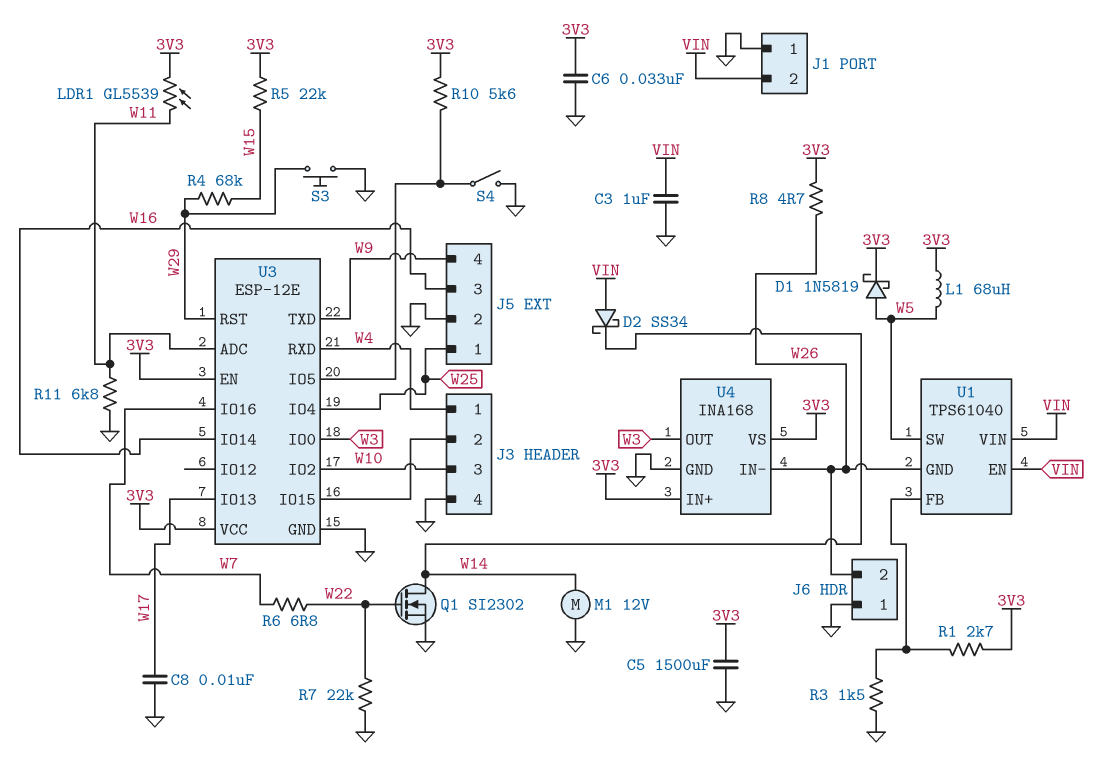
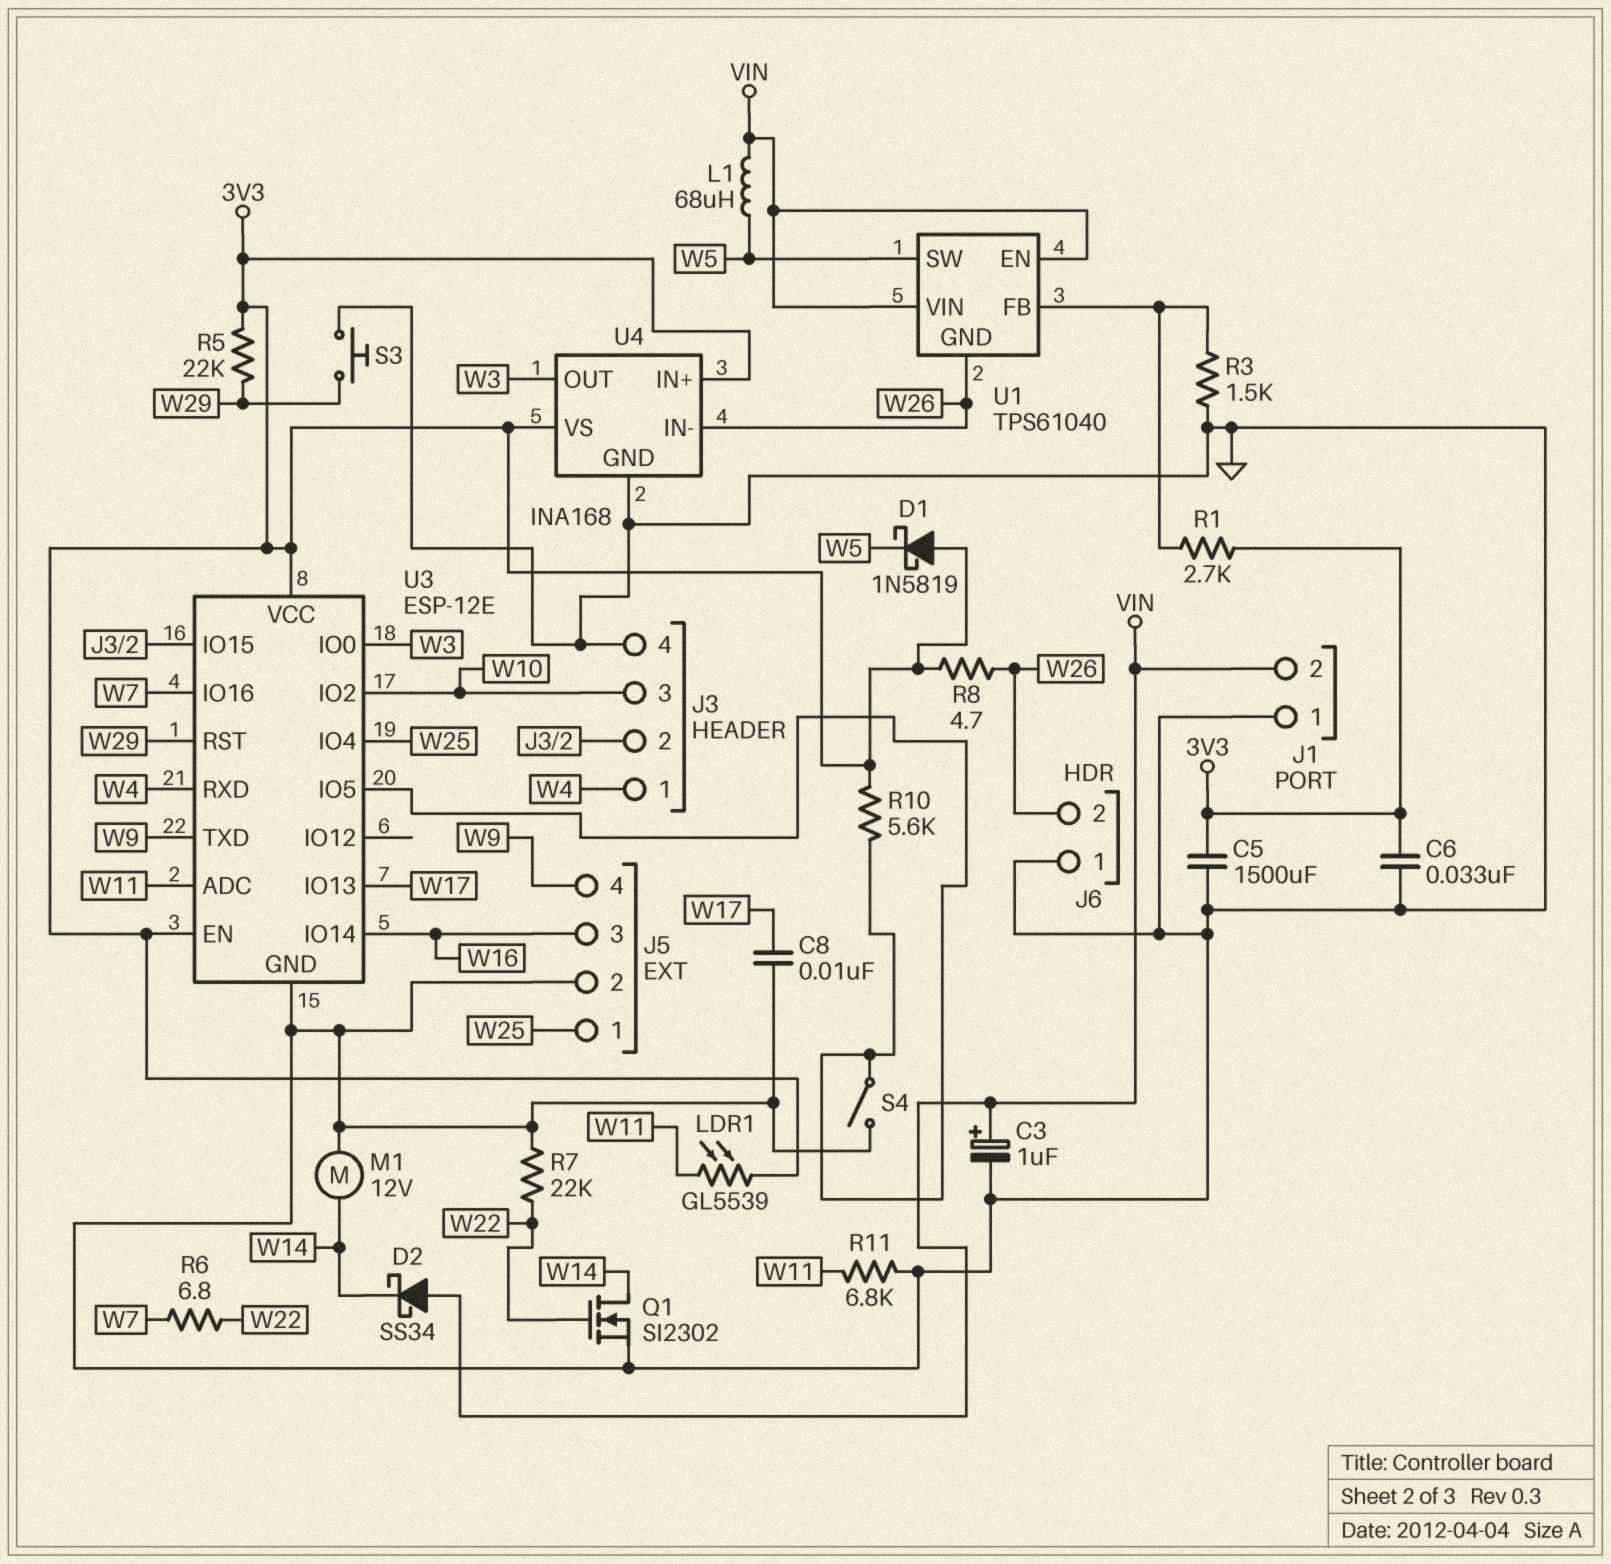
C3: 1uF (GND, VIN) -> 1uF (plus VIN, minus GND)
D1: schottky 1N5819 (A W5, K 3V3) -> schottky 1N5819 (A 3V3, K W5)
L1: 68uH (3V3, W5) -> 68uH (VIN, W5)
R4: 68k (W15, W29) -> none
R5: 22k (3V3, W15) -> 22k (3V3, W29)

